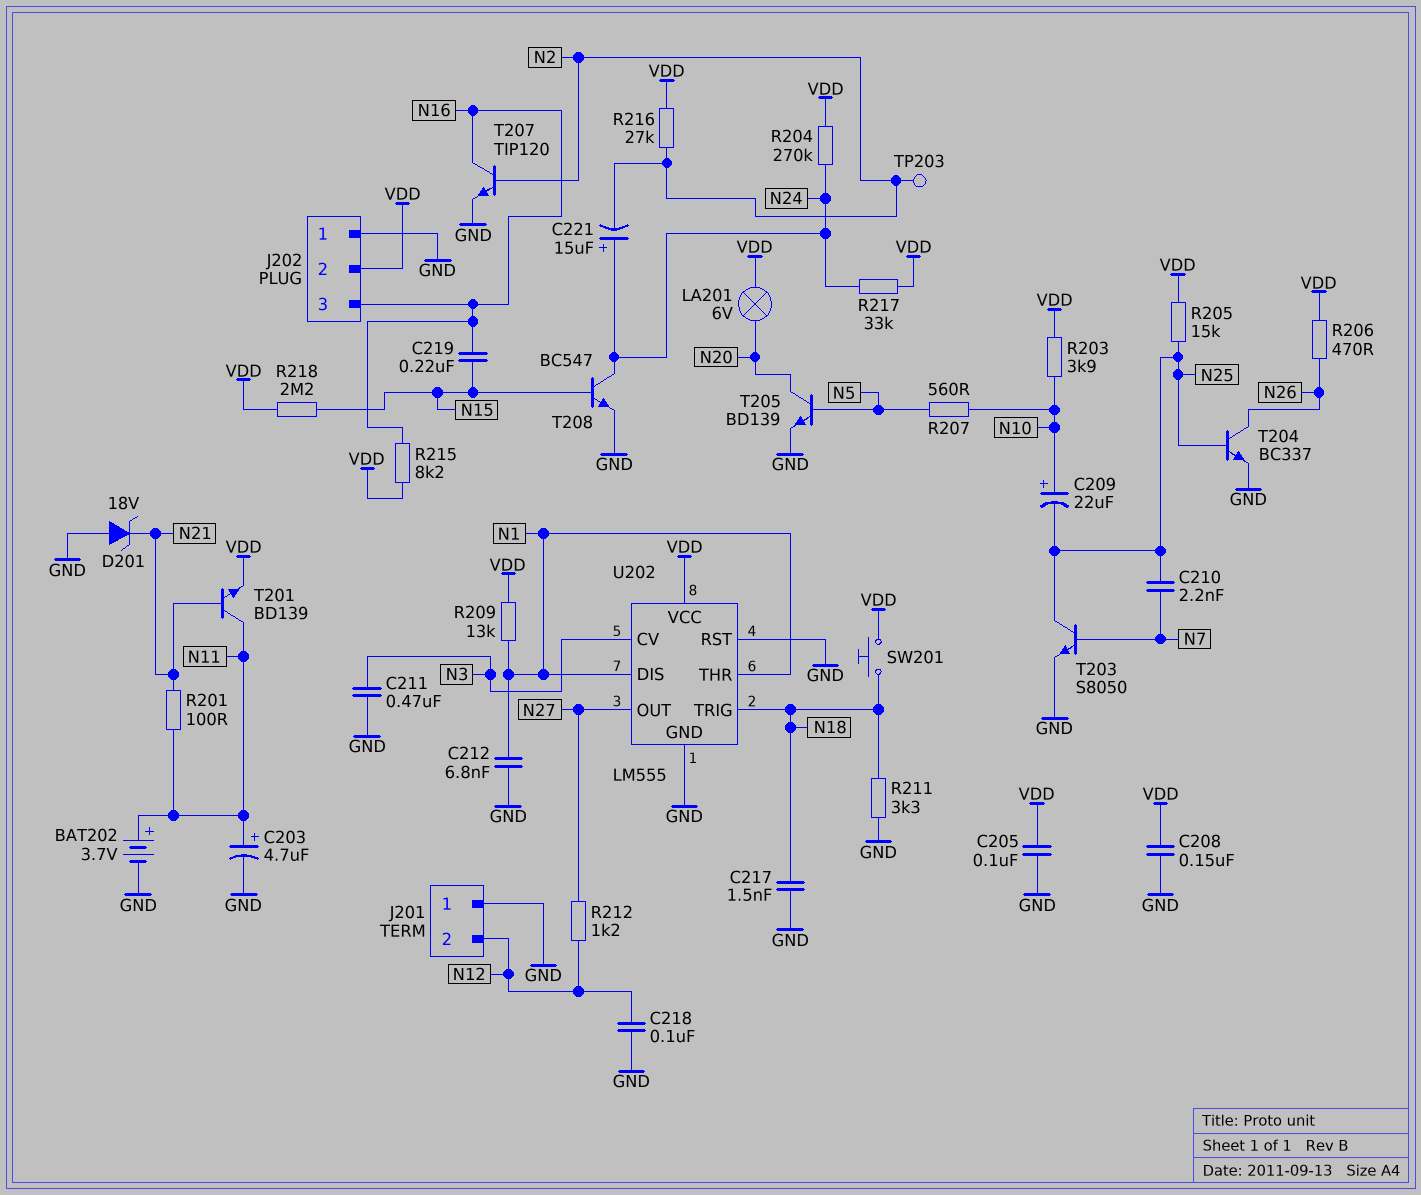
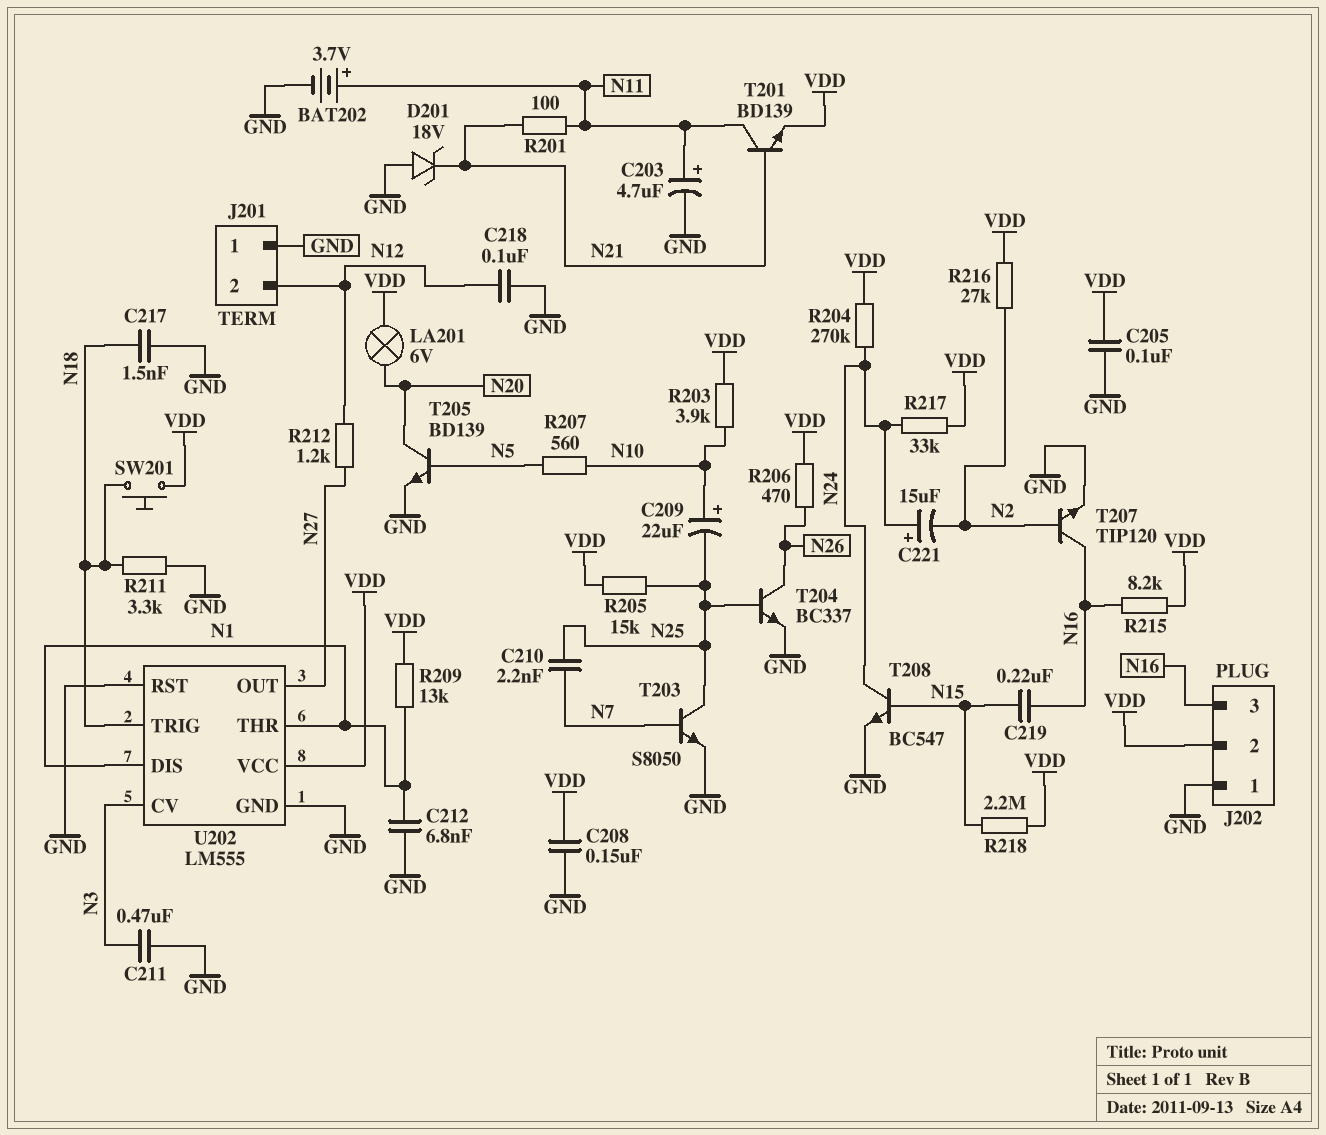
TP203: test point (N2) -> none

